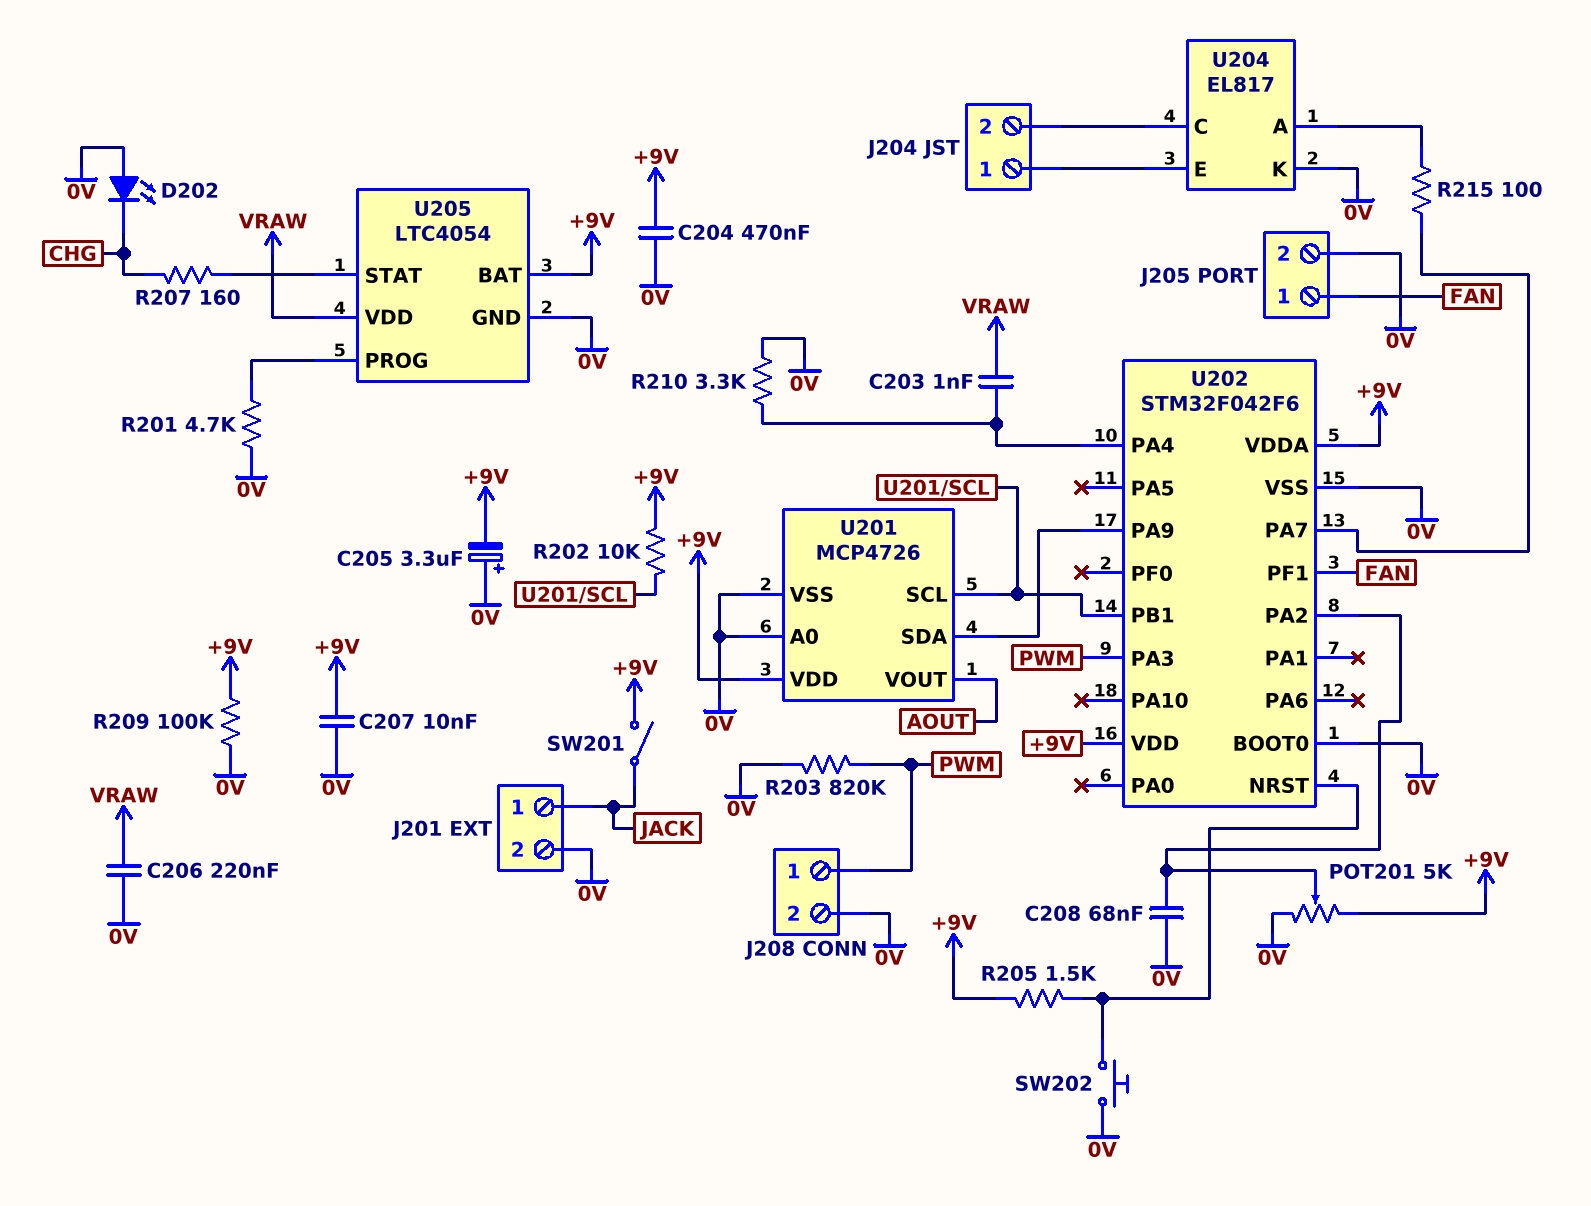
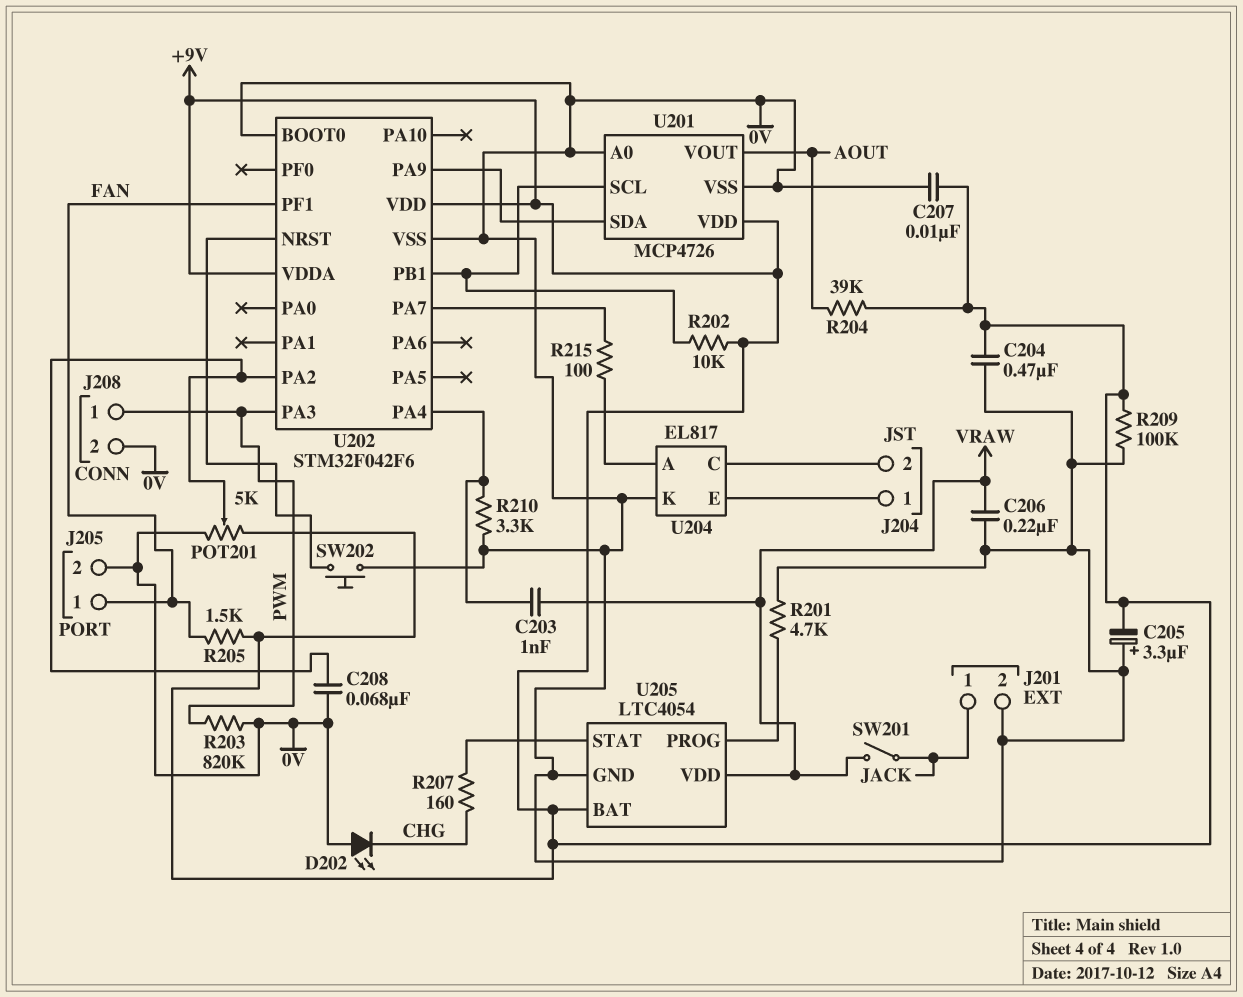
R204: none -> 39k (+9V, AOUT)
R205: 1.5k (+9V, U202/NRST) -> 1.5k (+9V, FAN)
SW201: switch (+9V, JACK) -> switch (JACK, VRAW)

